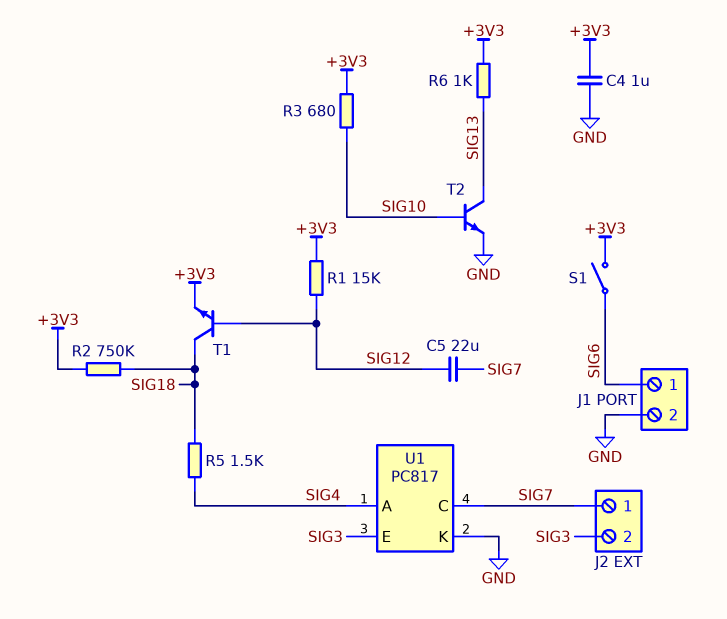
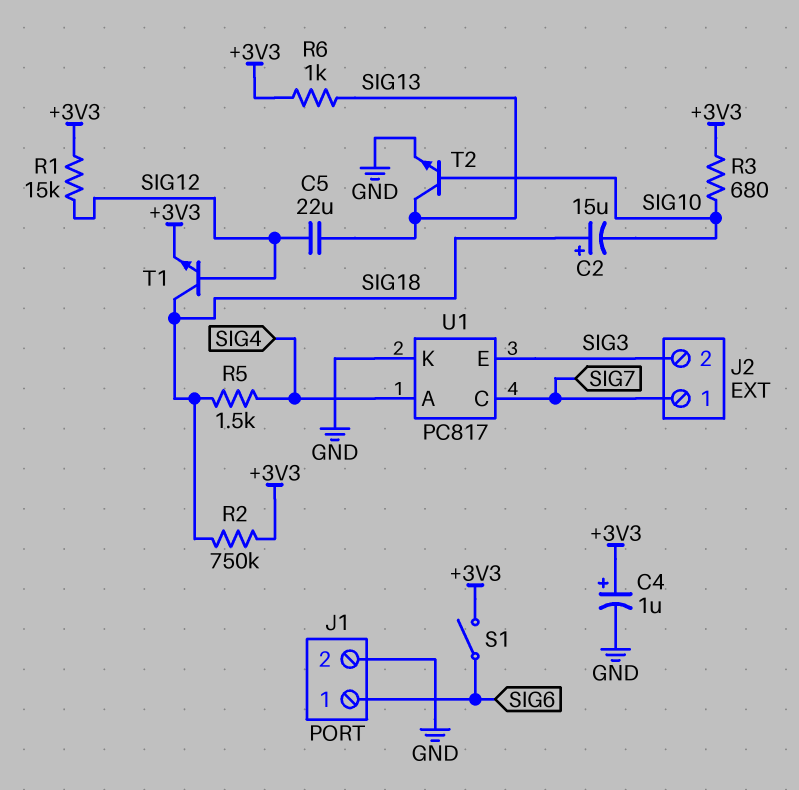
C2: none -> 15uF (plus SIG18, minus SIG10)
C4: 1uF (+3V3, GND) -> 1uF (plus +3V3, minus GND)
C5: 22uF (SIG7, SIG12) -> 22uF (SIG12, SIG13)

